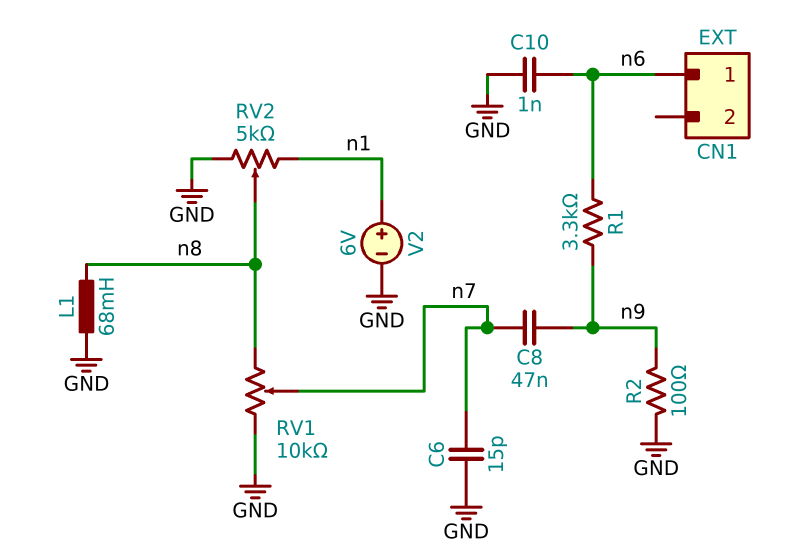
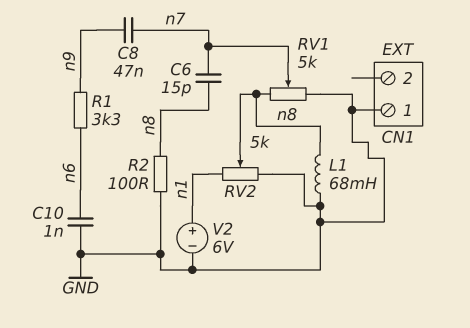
C6: 15pF (GND, n7) -> 15pF (n7, n8)
CN1 pin 1: n6 -> GND
R2: 100 (GND, n9) -> 100 (GND, n8)
RV1: 10k (GND, n8, wiper n7) -> 5k (GND, n8, wiper n7)

